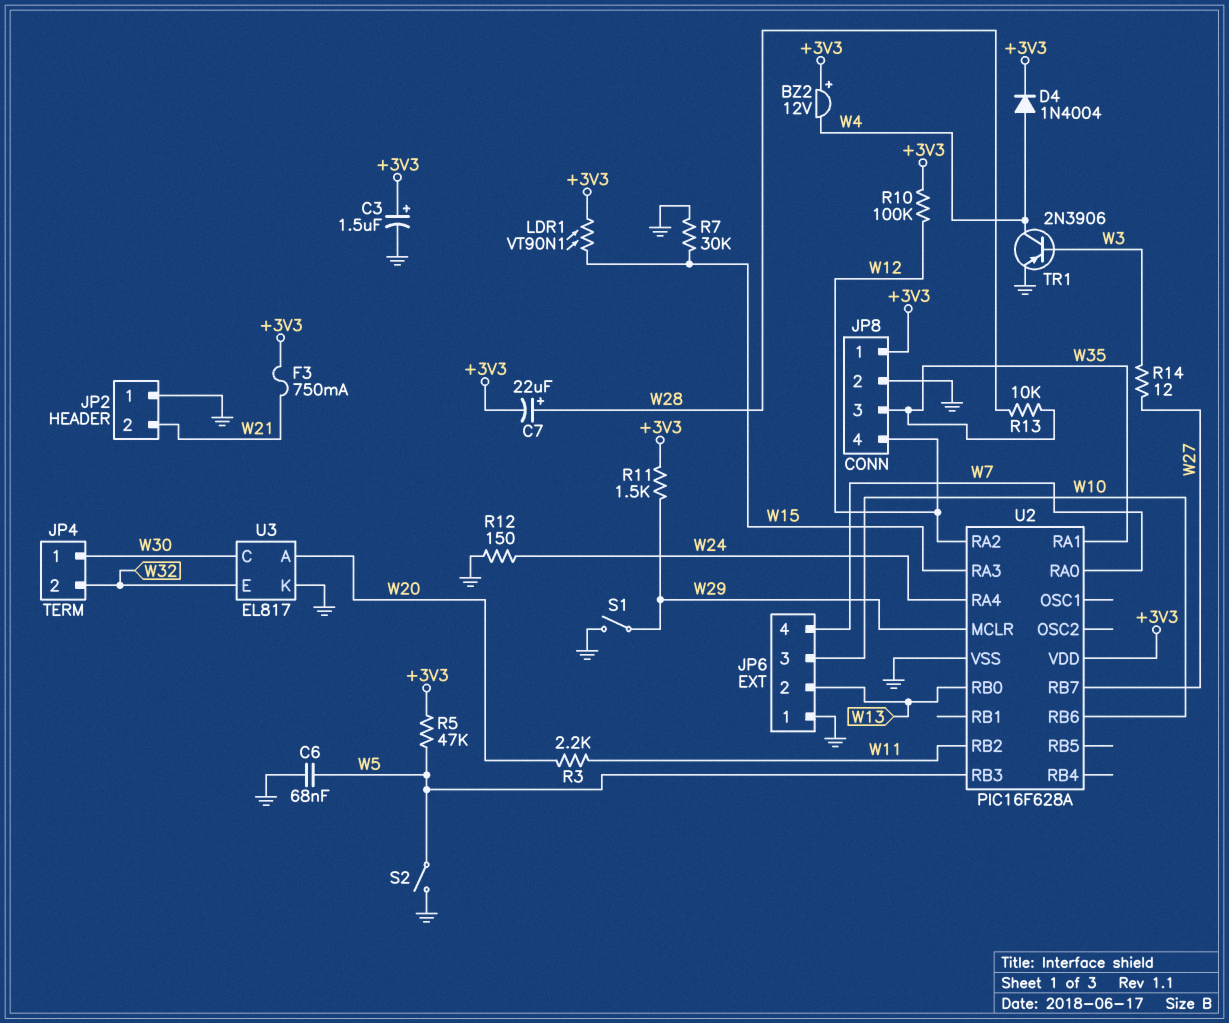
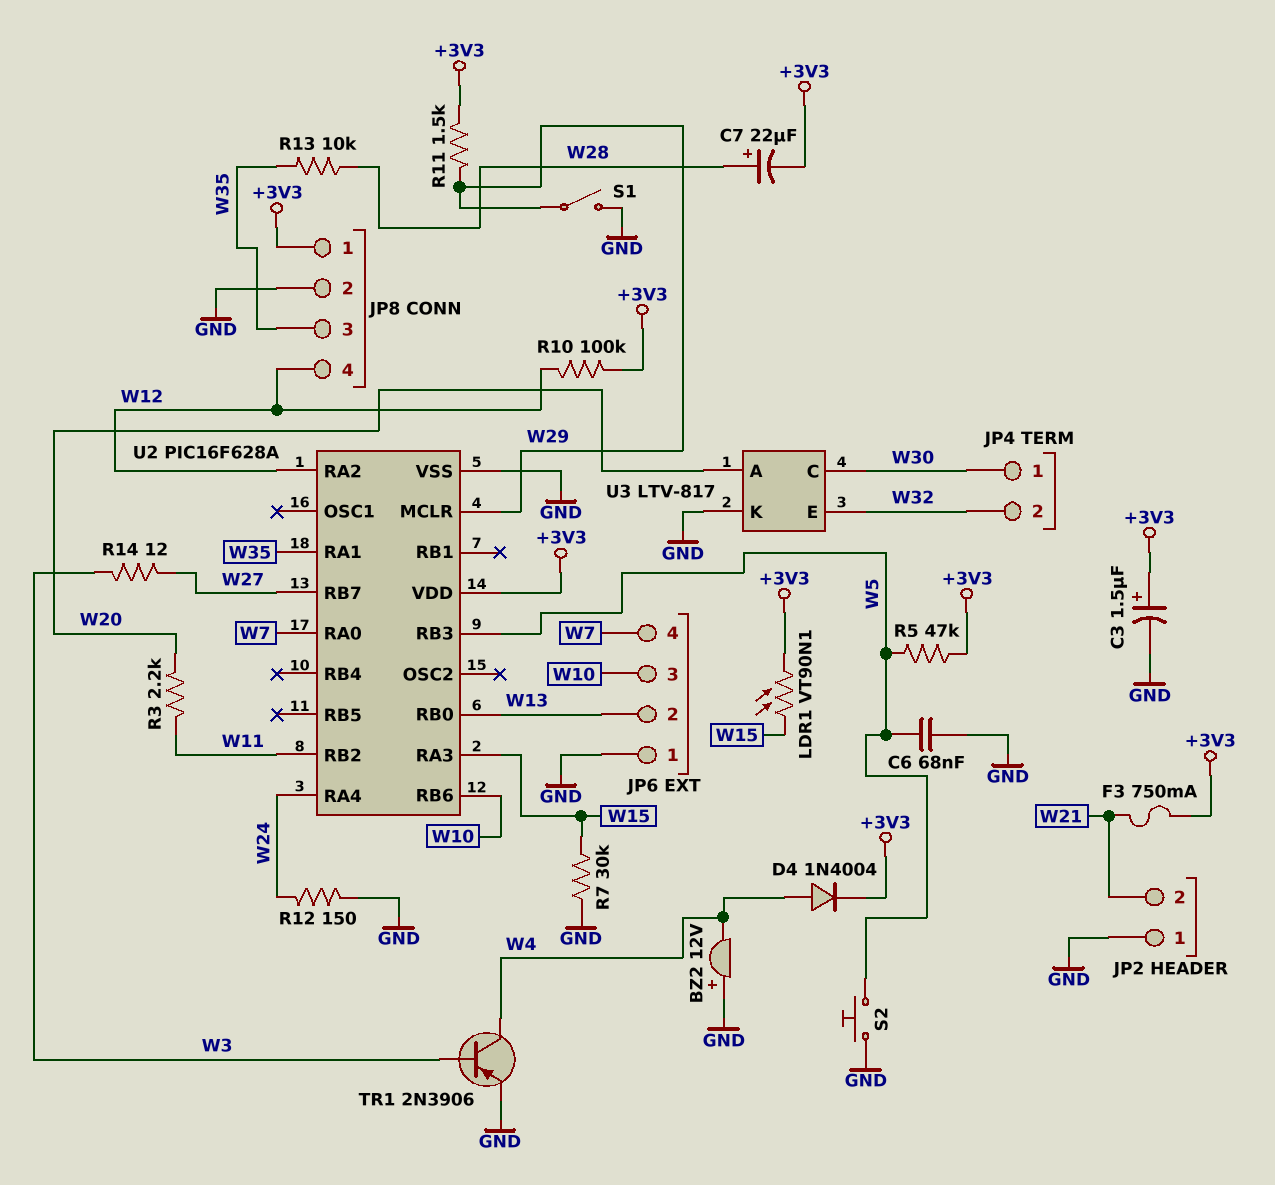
BZ2: buzzer 12V (plus +3V3, minus W4) -> buzzer 12V (plus GND, minus W4)
S2: switch (GND, W5) -> button (GND, W5)
U3: EL817 -> LTV-817

